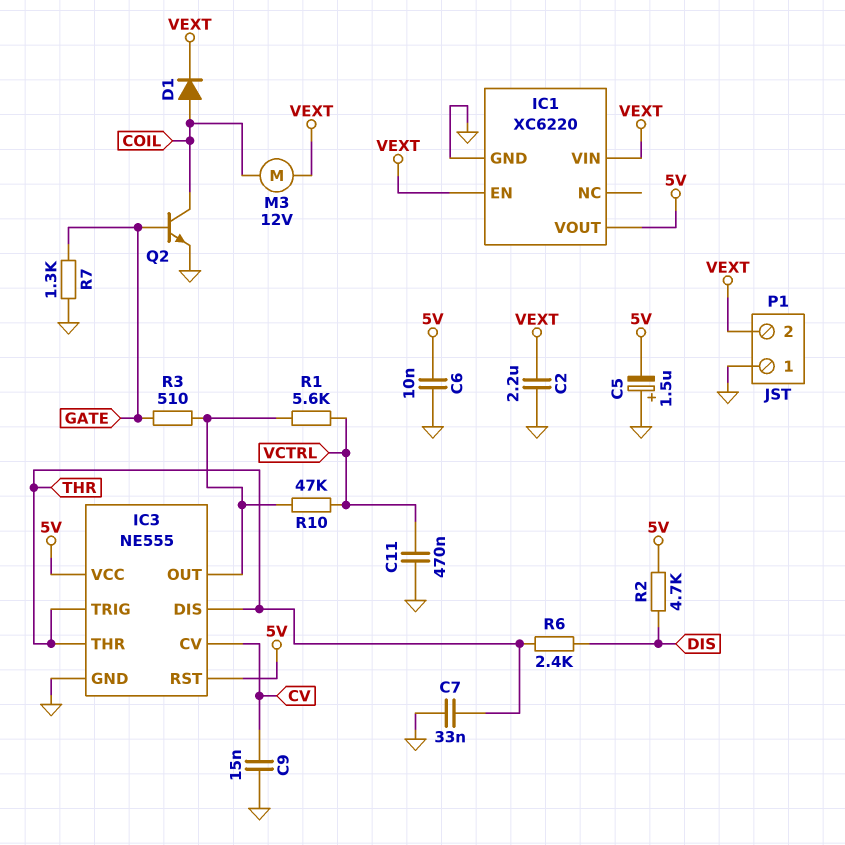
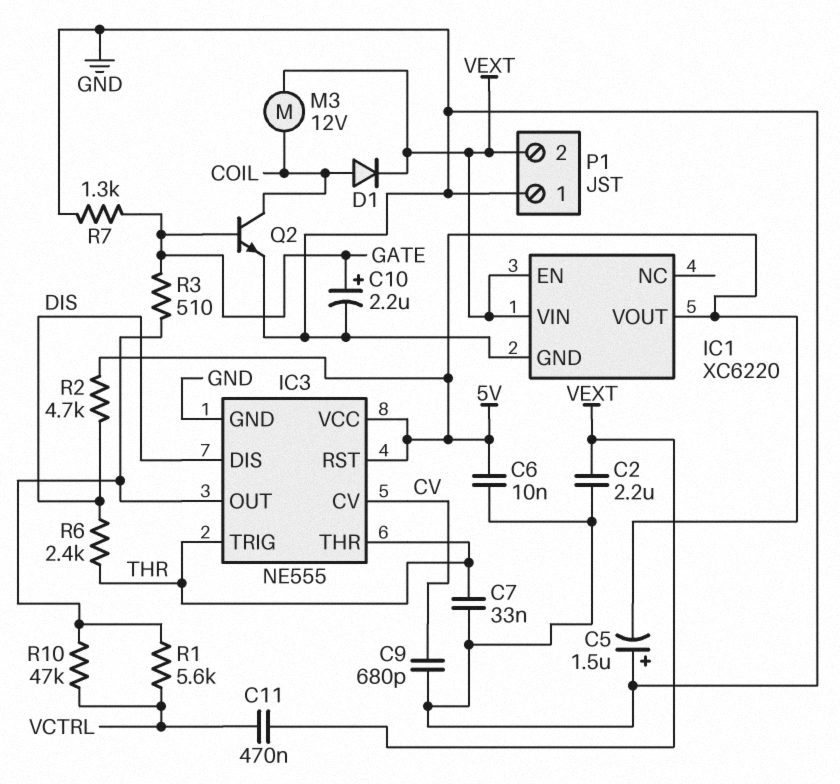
C9: 15nF (CV, GND) -> 680pF (CV, GND)
C10: none -> 2.2uF (plus GATE, minus GND)
C11: 470nF (GND, VCTRL) -> 470nF (VCTRL, VEXT)
IC3 pin DIS: THR -> DIS

